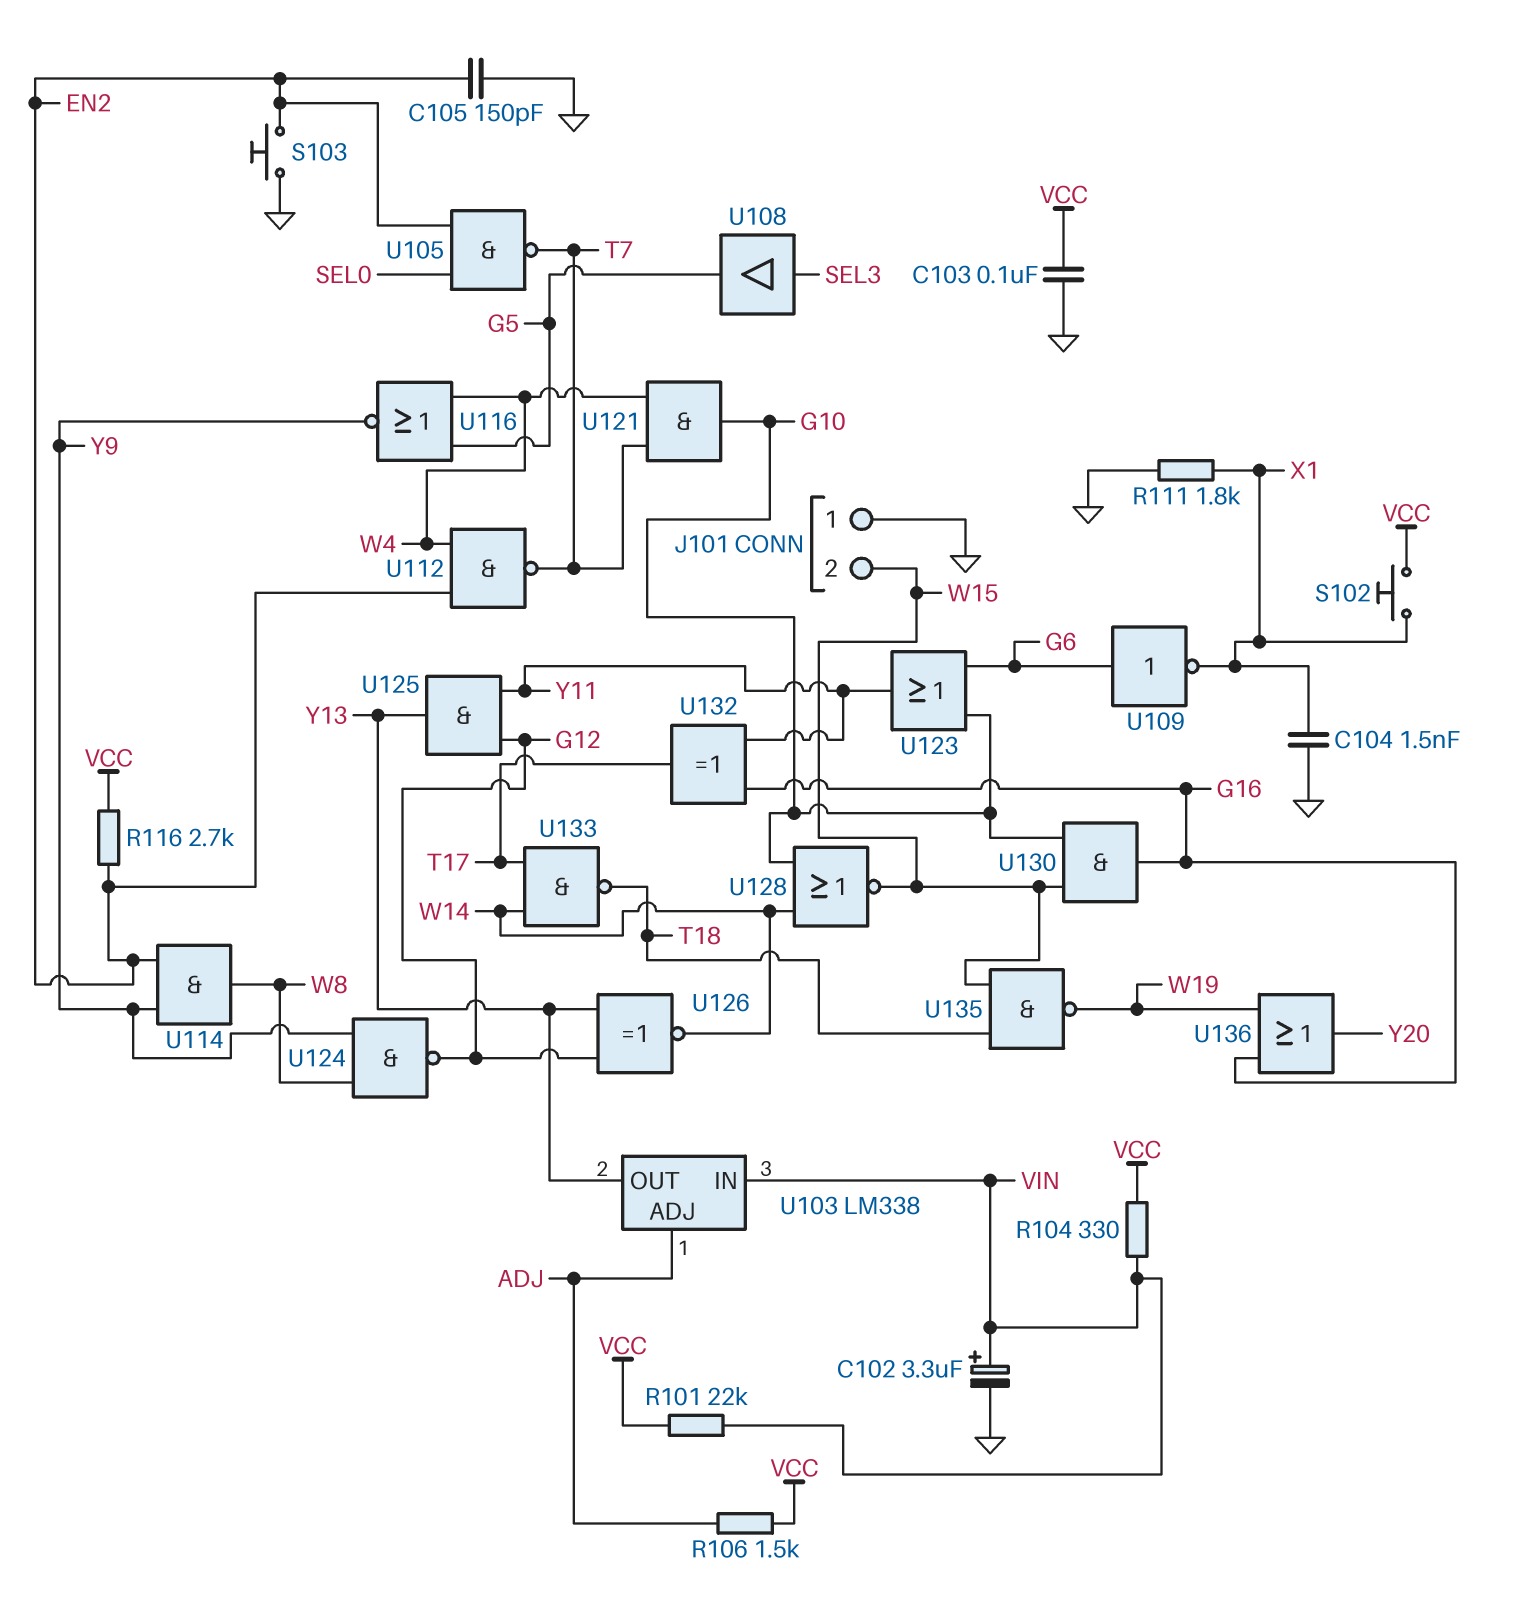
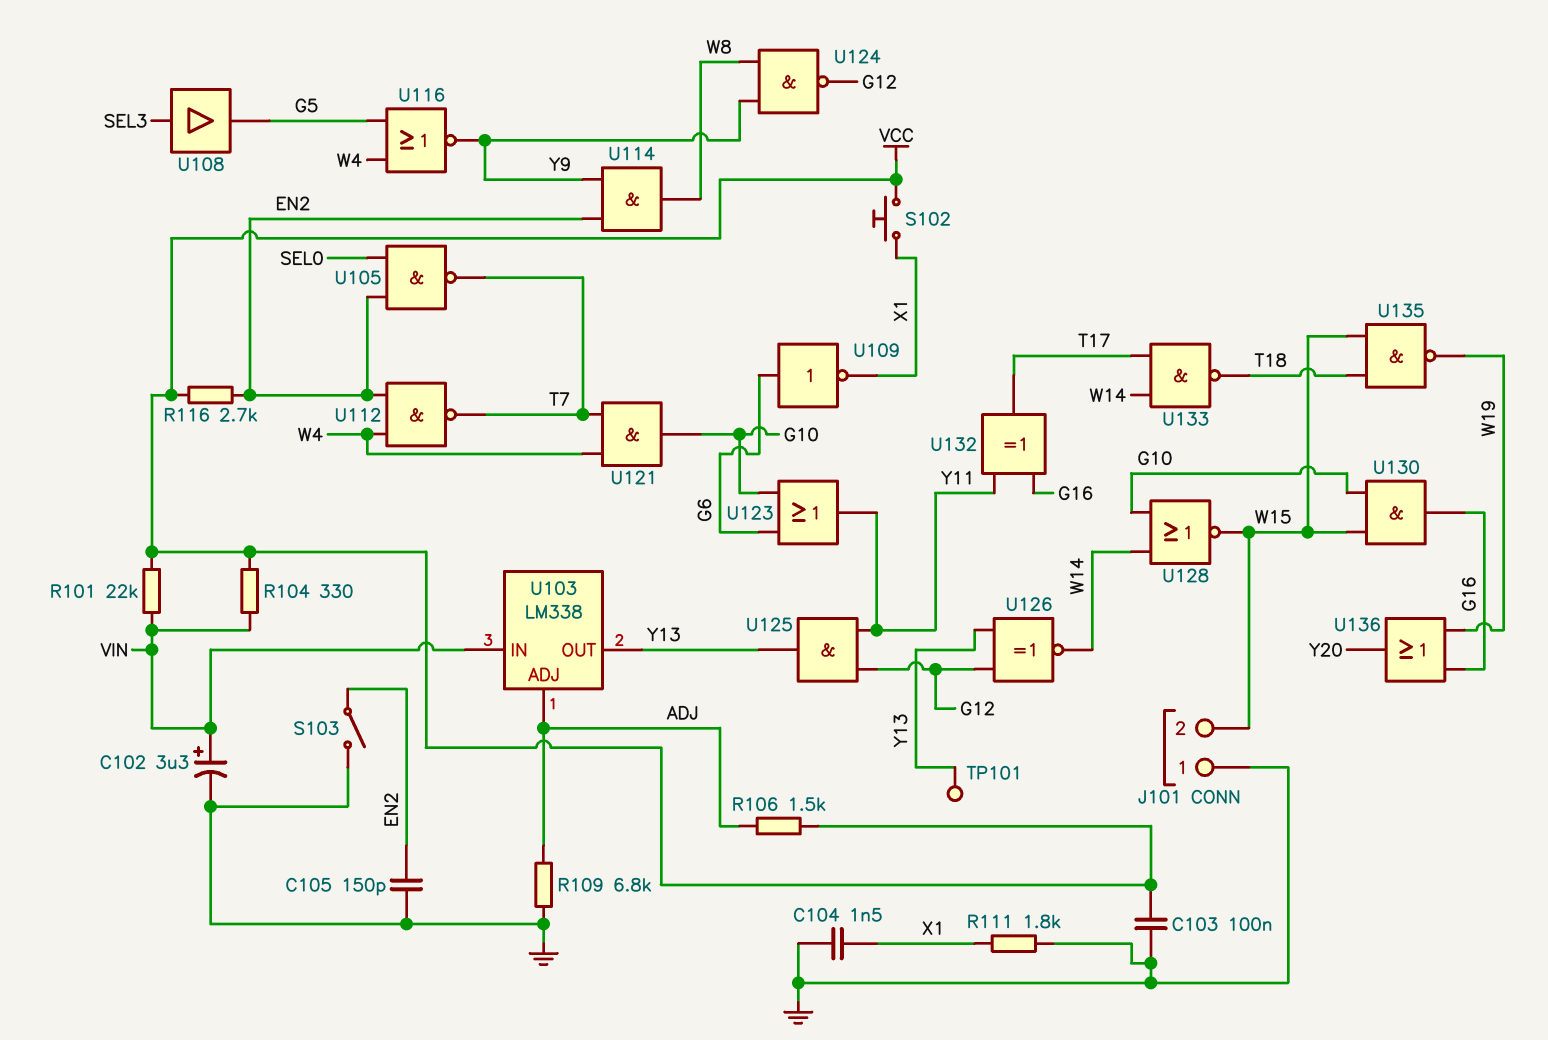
R109: none -> 6.8k (ADJ, GND)
S103: button (EN2, GND) -> switch (EN2, GND)
TP101: none -> test point (Y13)

